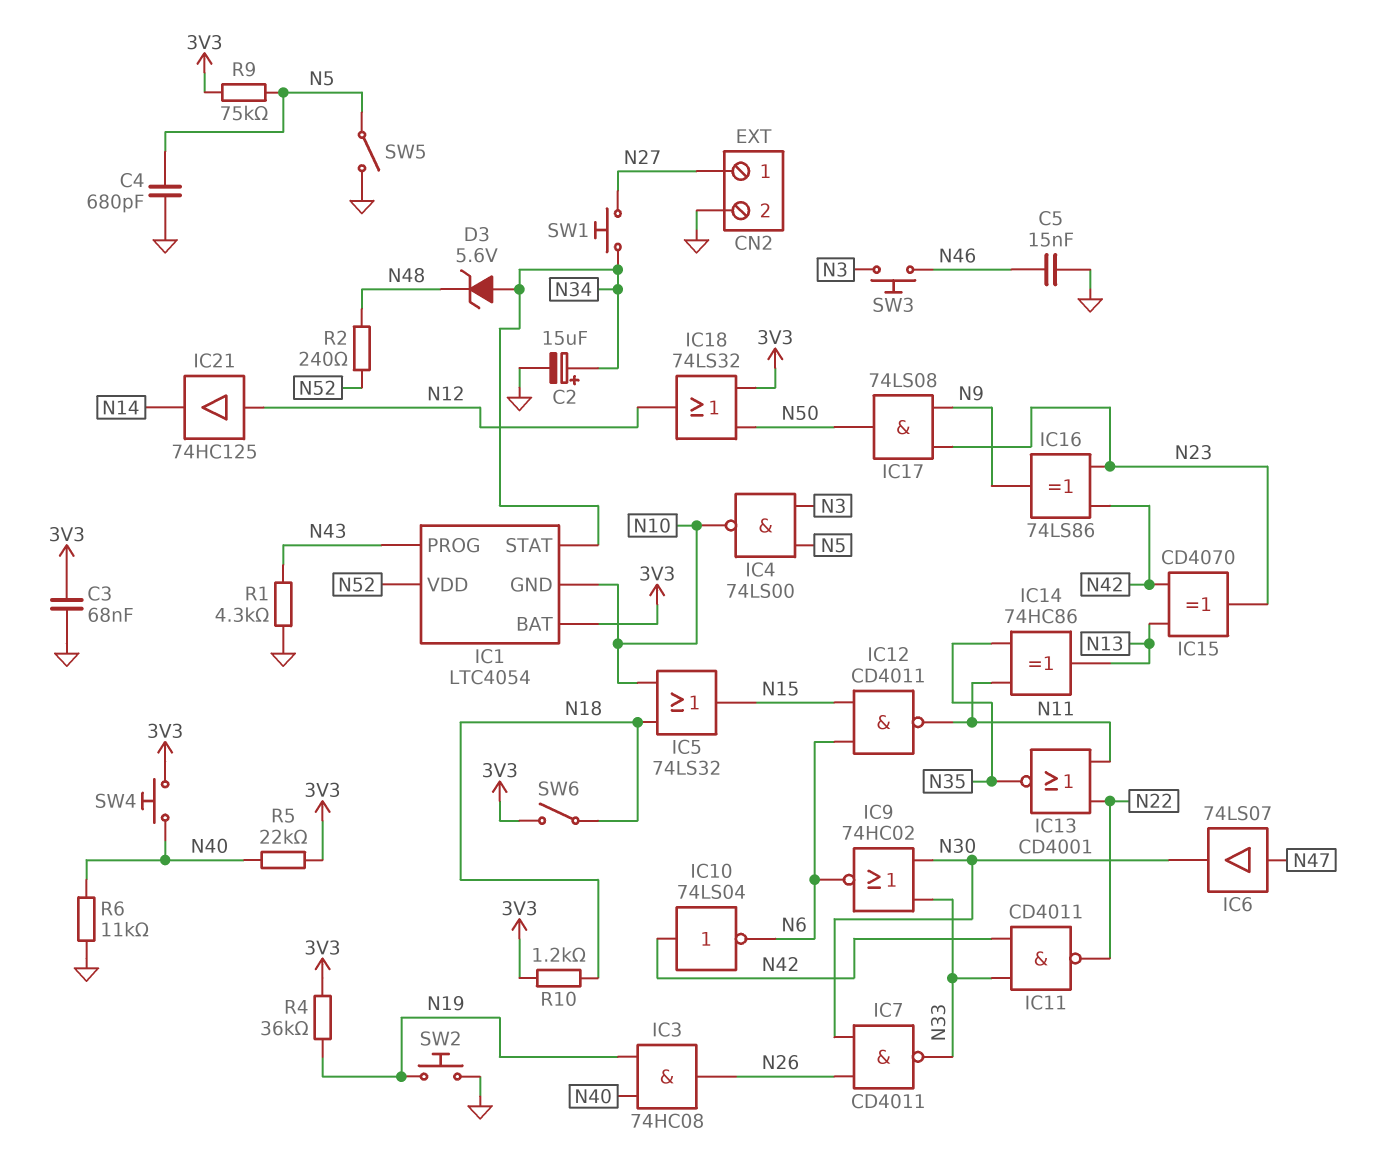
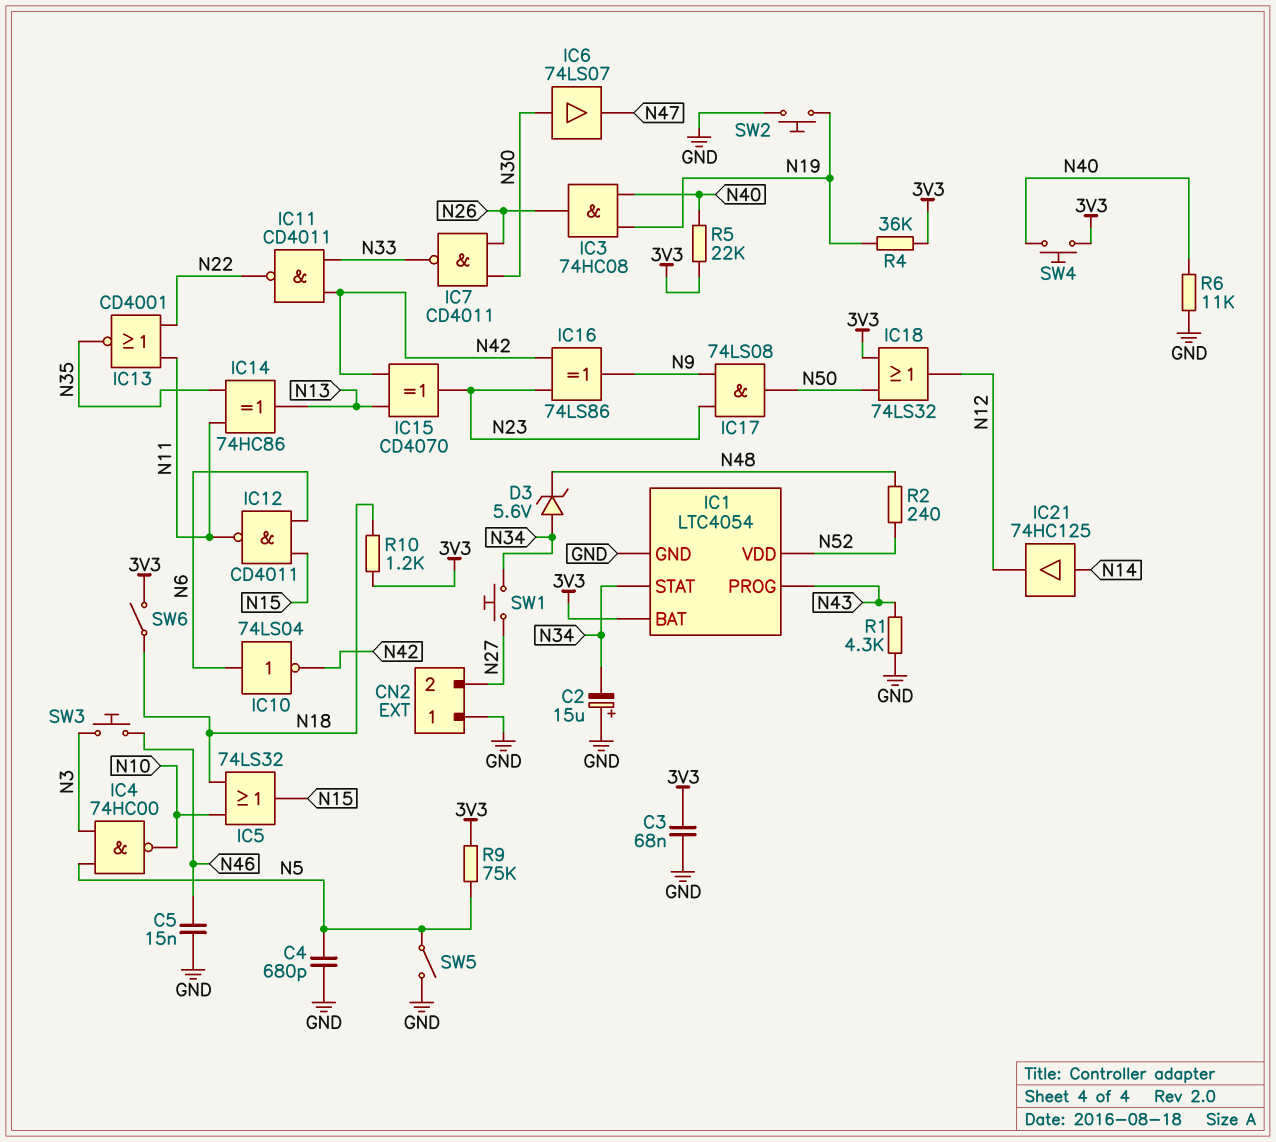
C2: 15uF (plus N34, minus GND) -> 15uF (plus GND, minus N34)
CN2 pin 1: N27 -> GND
CN2 pin 2: GND -> N27
IC1 pin GND: N10 -> GND
IC4: NAND 74LS00 (in N3, in N5, out N10) -> NAND 74HC00 (in N3, in N5, out N10)
IC6: buffer 74LS07 (in N47, out N30) -> buffer 74LS07 (in N30, out N47)
IC9: NOR 74HC02 (in N30, in N33, out N6) -> none
IC10: NOT 74LS04 (in N42, out N6) -> NOT 74LS04 (in N6, out N42)
IC21: buffer 74HC125 (in N12, out N14) -> buffer 74HC125 (in N14, out N12)

